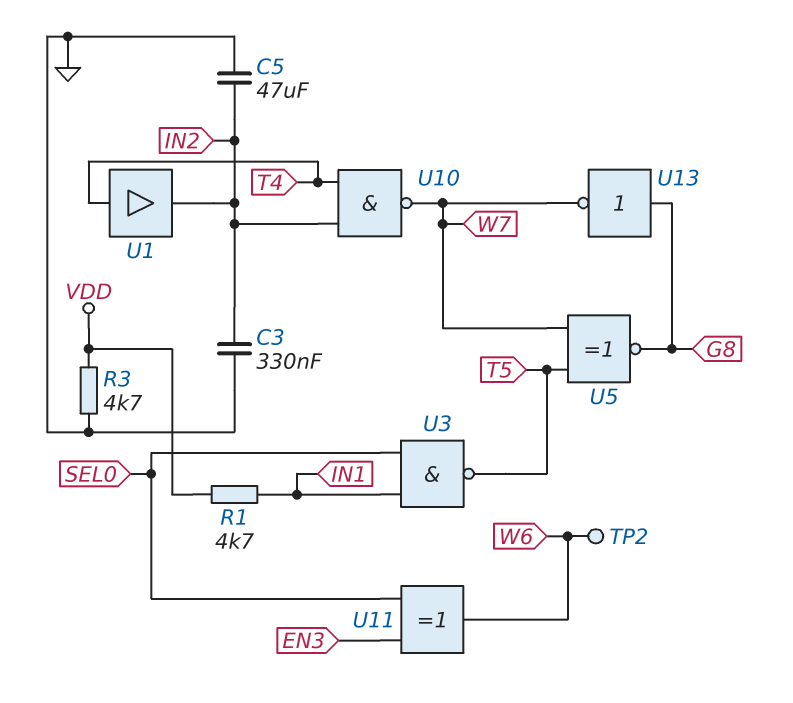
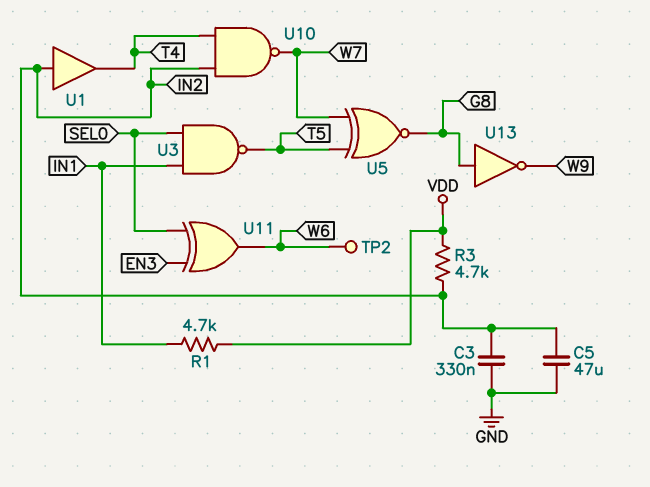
R3: 4.7k (GND, VDD) -> 4.7k (IN2, VDD)
U1: buffer (in T4, out IN2) -> buffer (in IN2, out T4)
U13: NOT (in G8, out W7) -> NOT (in G8, out W9)

